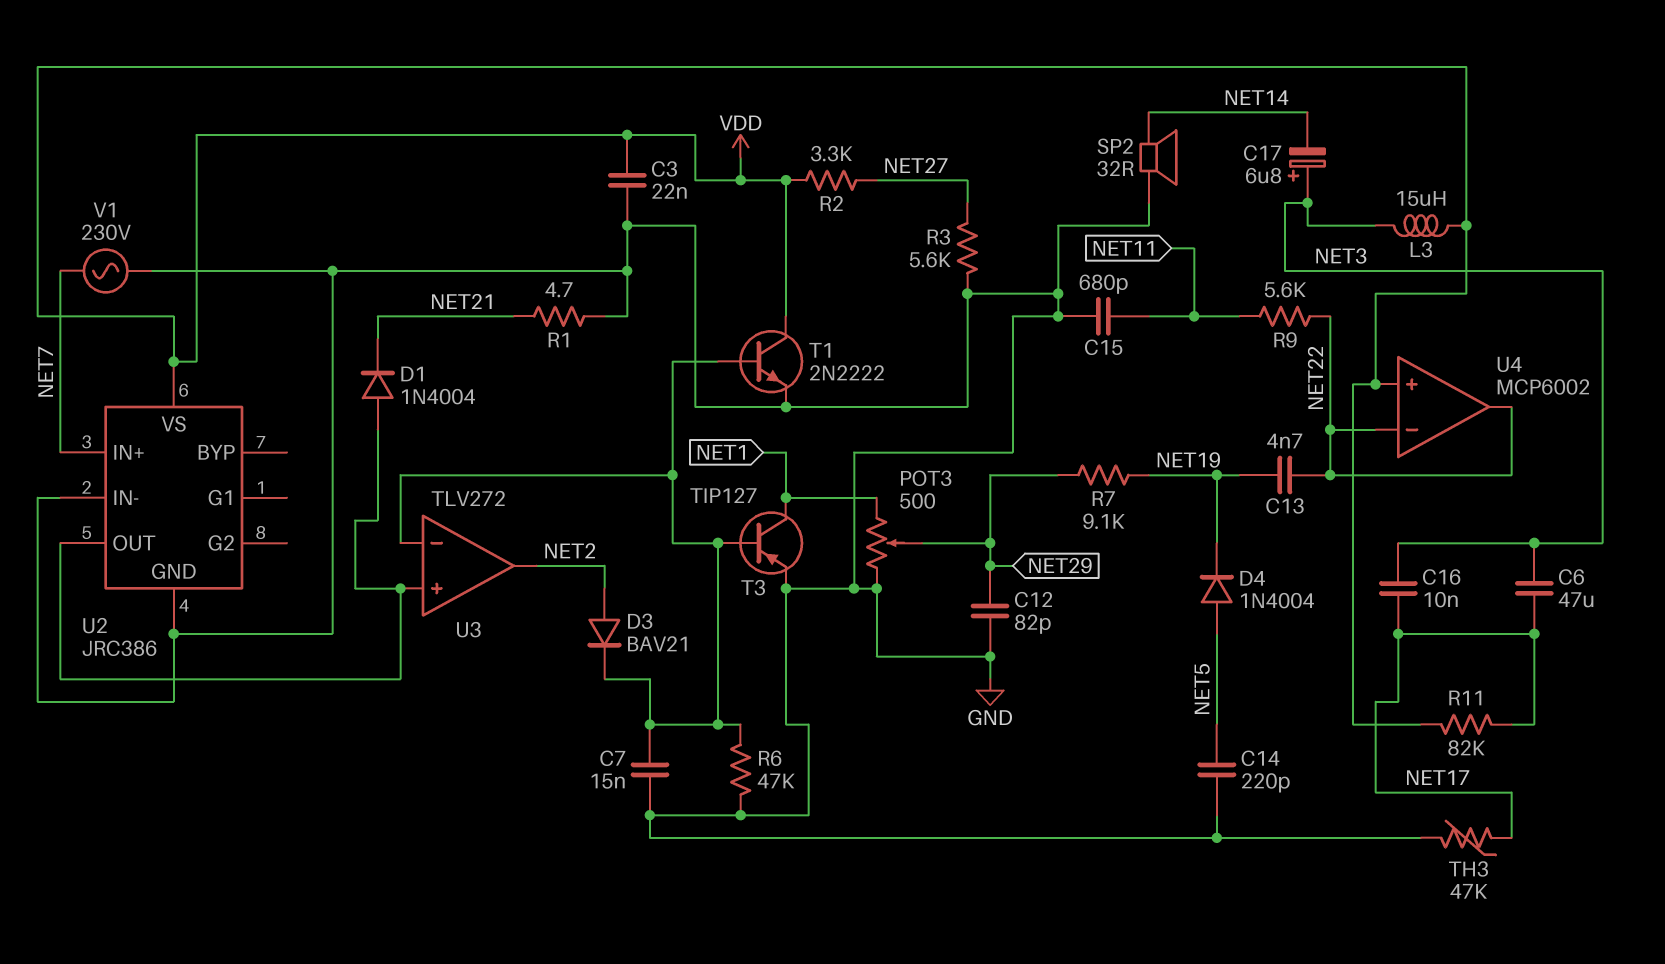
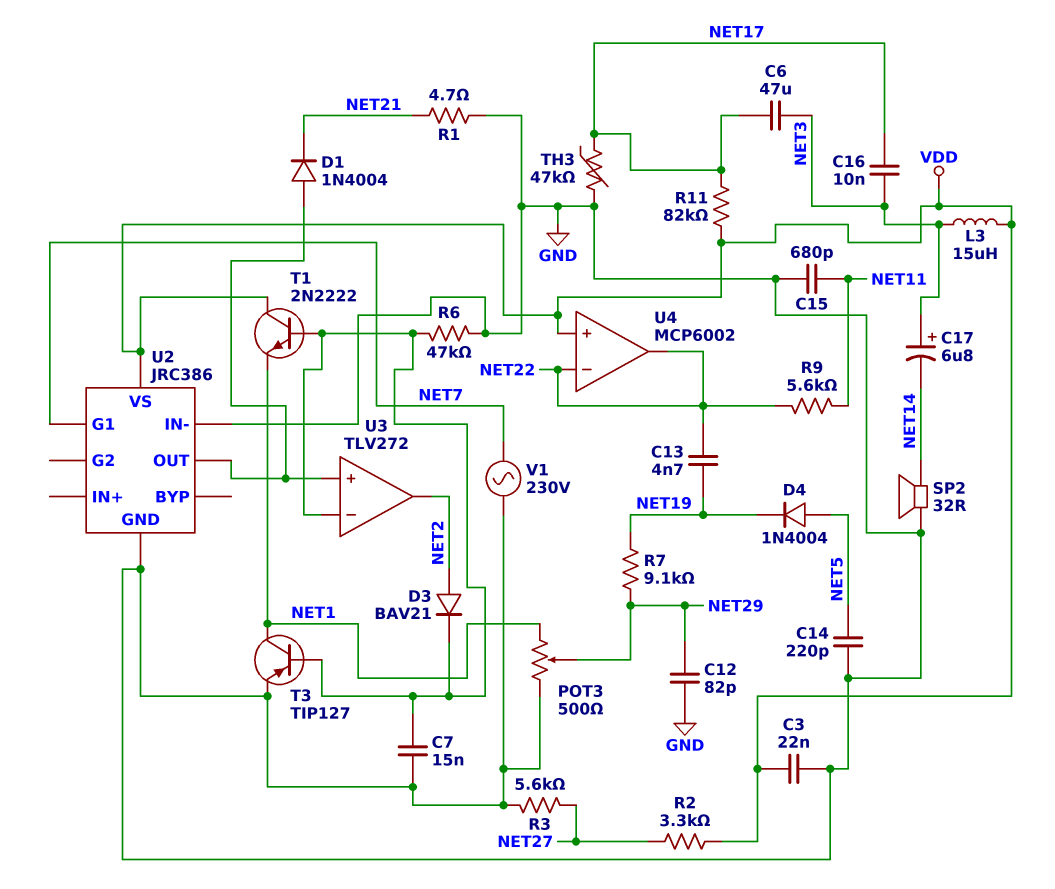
T1: NPN 2N2222 (B U3/in-, C VDD, E GND) -> NPN 2N2222 (B U3/in-, C VDD, E NET1)
U2 pin G1: none -> NET7
U2 pin IN+: NET7 -> none

